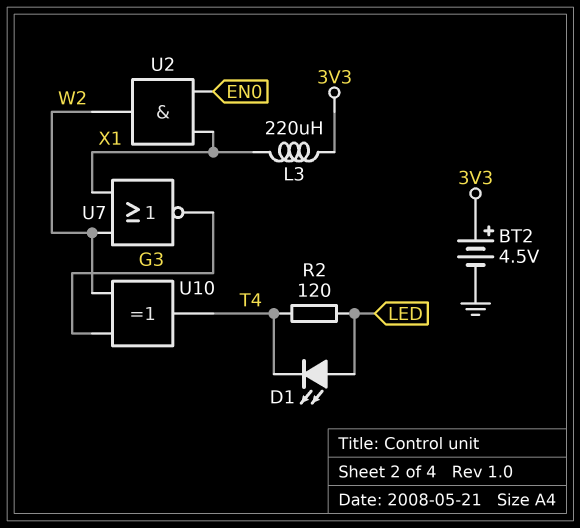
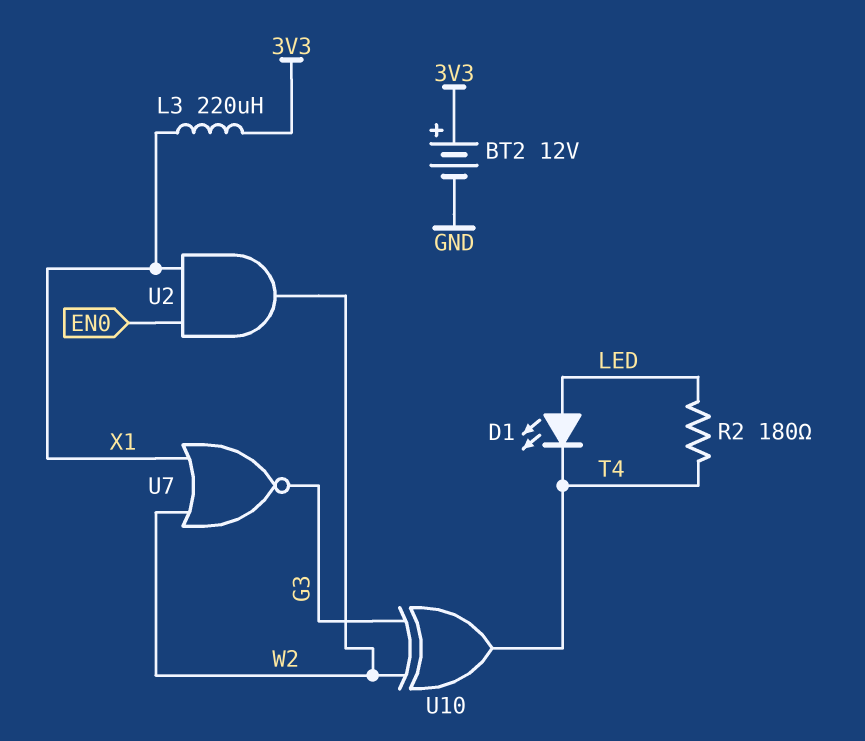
BT2: 4.5V (plus 3V3, minus GND) -> 12V (plus 3V3, minus GND)
R2: 120 (LED, T4) -> 180 (LED, T4)

